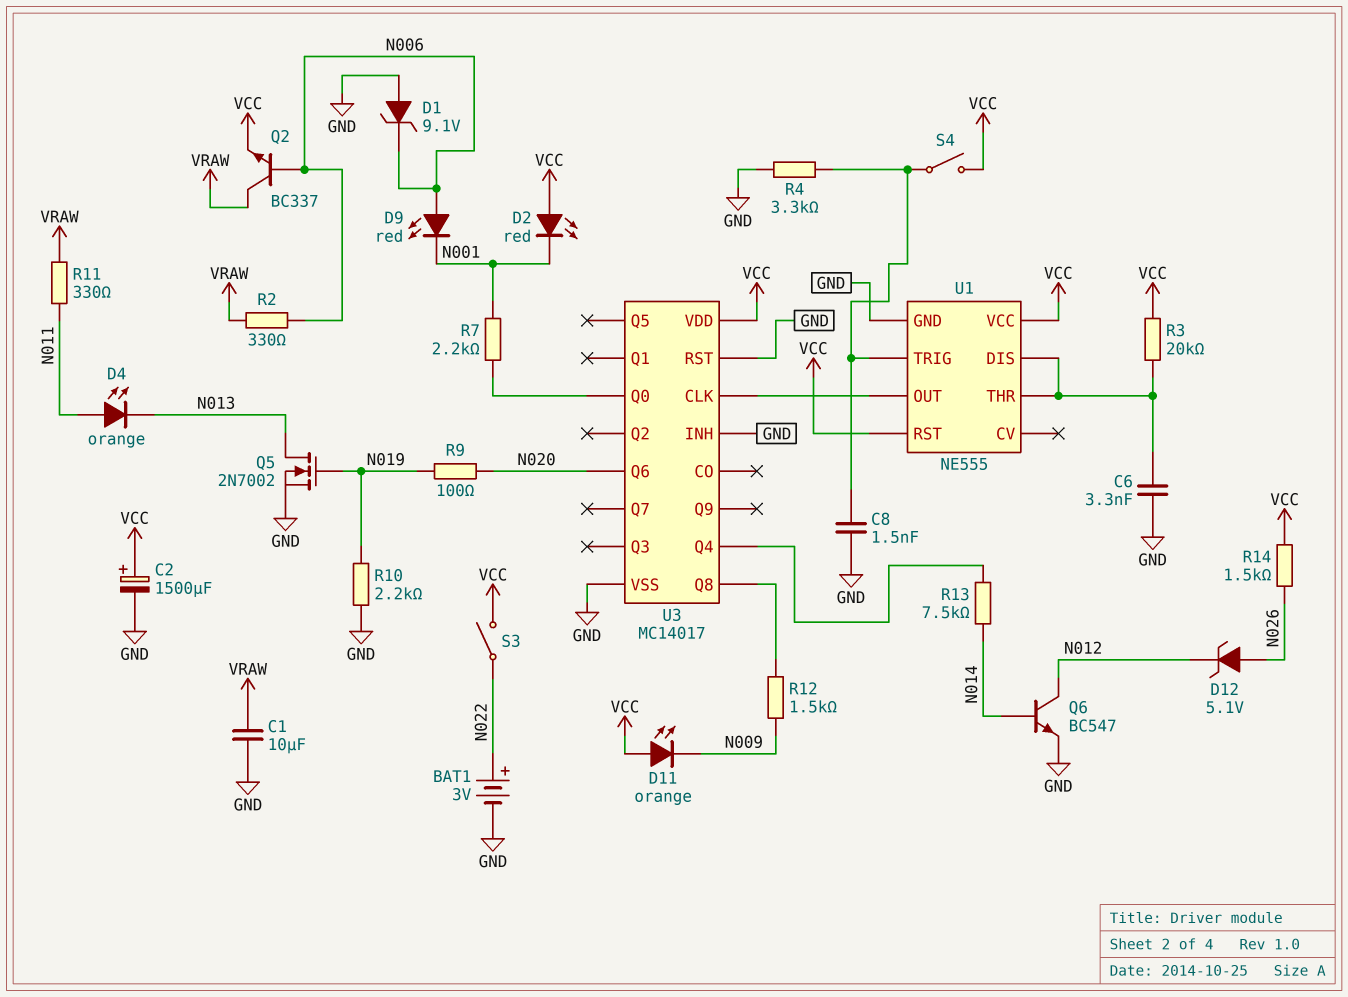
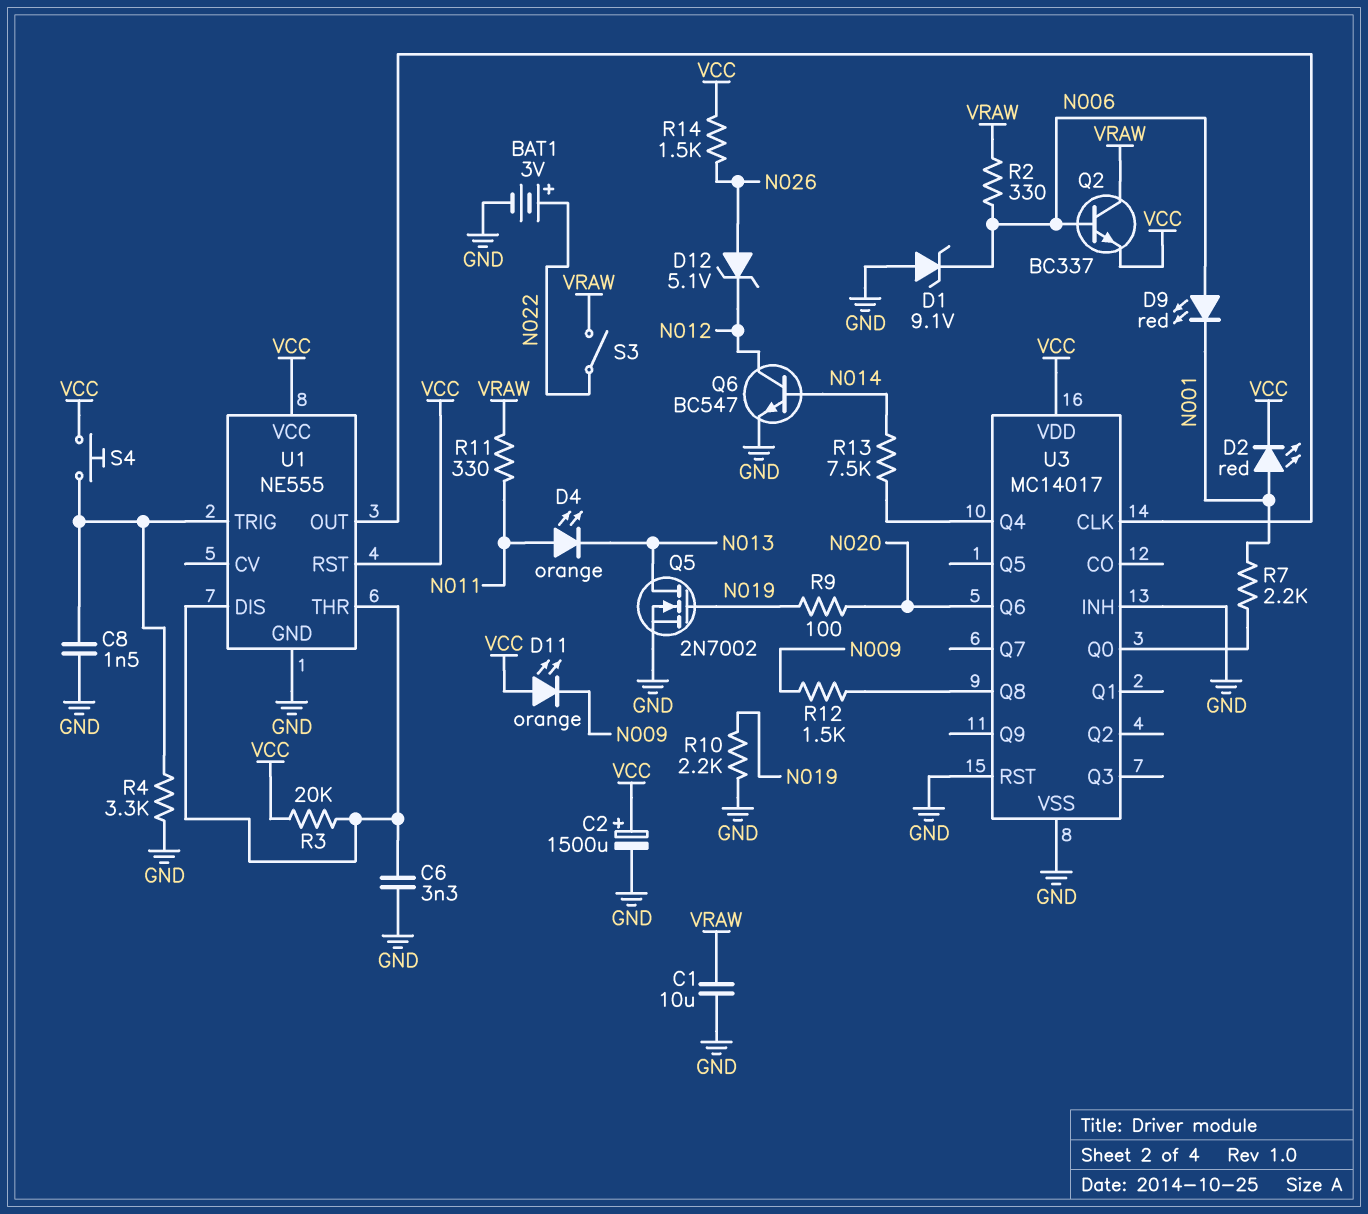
D2: LED red (A VCC, K N001) -> LED red (A N001, K VCC)
S3: switch (N022, VCC) -> switch (N022, VRAW)
S4: switch (U1/TRIG, VCC) -> button (U1/TRIG, VCC)

